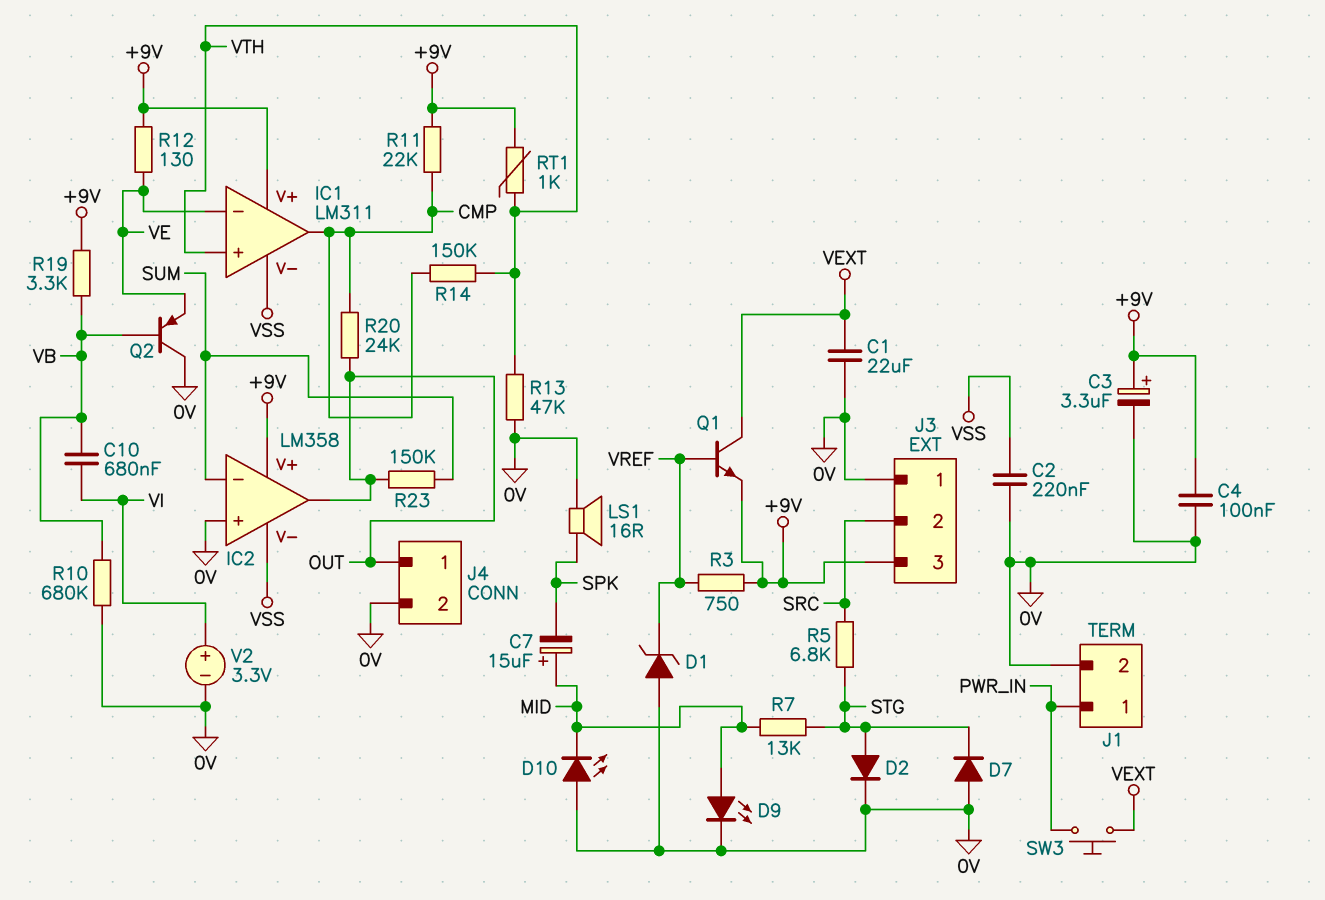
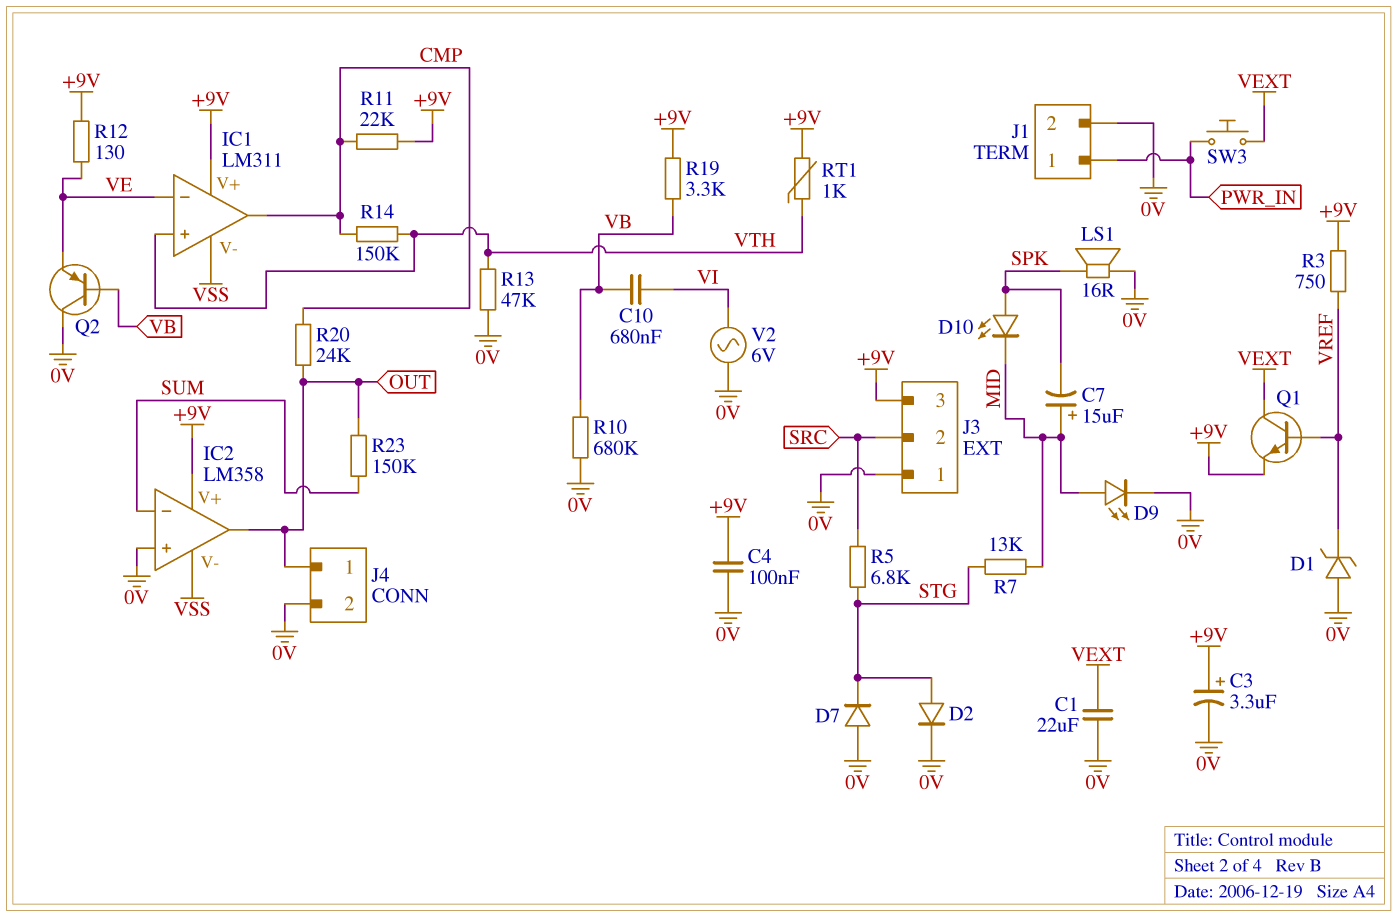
C2: 220nF (0V, VSS) -> none
D10: LED (A 0V, K MID) -> LED (A SPK, K MID)
V2: 3.3V (plus VI, minus 0V) -> AC 6V (0V, VI)

